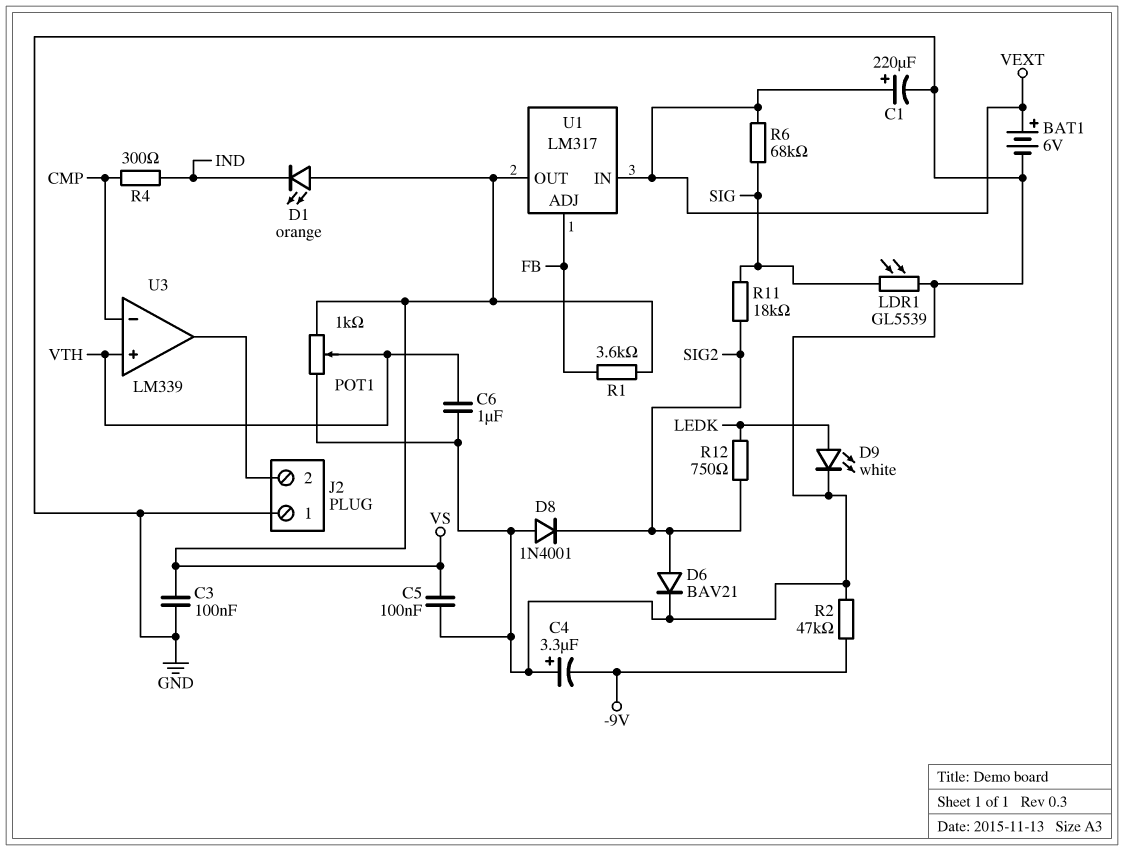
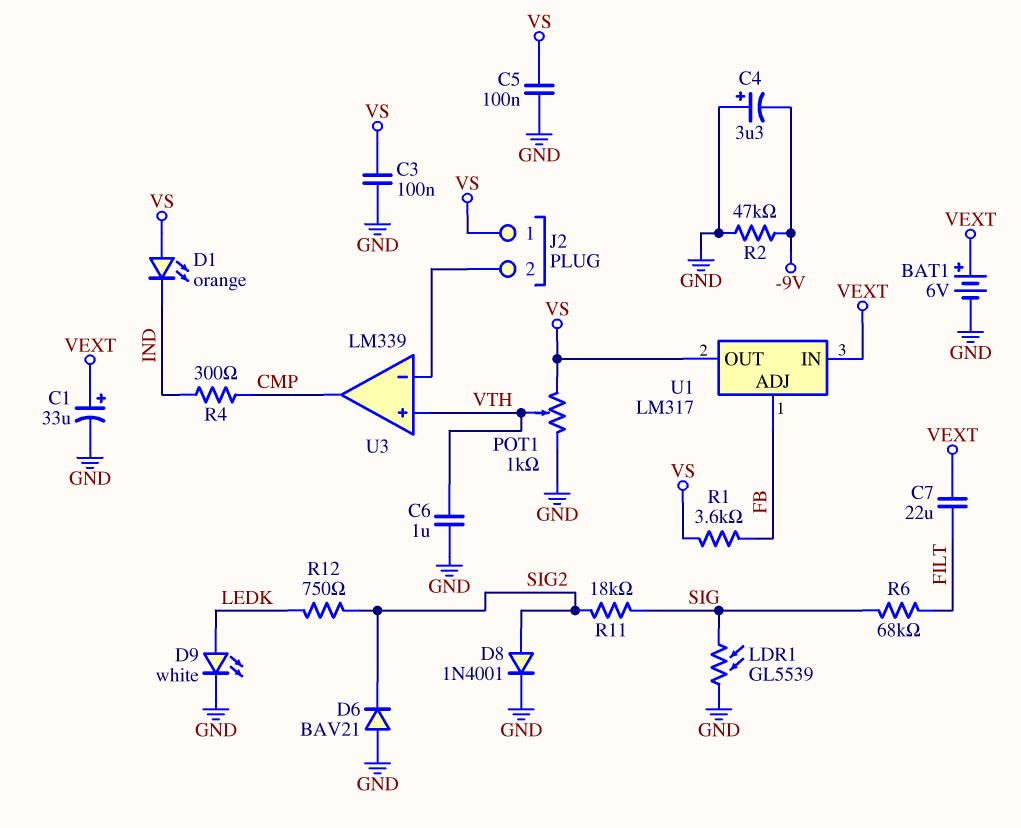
C1: 220uF (plus VEXT, minus GND) -> 33uF (plus VEXT, minus GND)
C7: none -> 22uF (FILT, VEXT)
D6: diode BAV21 (A SIG2, K GND) -> diode BAV21 (A GND, K SIG2)
D8: diode 1N4001 (A GND, K SIG2) -> diode 1N4001 (A SIG2, K GND)
J2 pin 1: GND -> VS
R6: 68k (SIG, VEXT) -> 68k (FILT, SIG)
U3 pin in-: CMP -> J2/2
U3 pin out: J2/2 -> CMP

